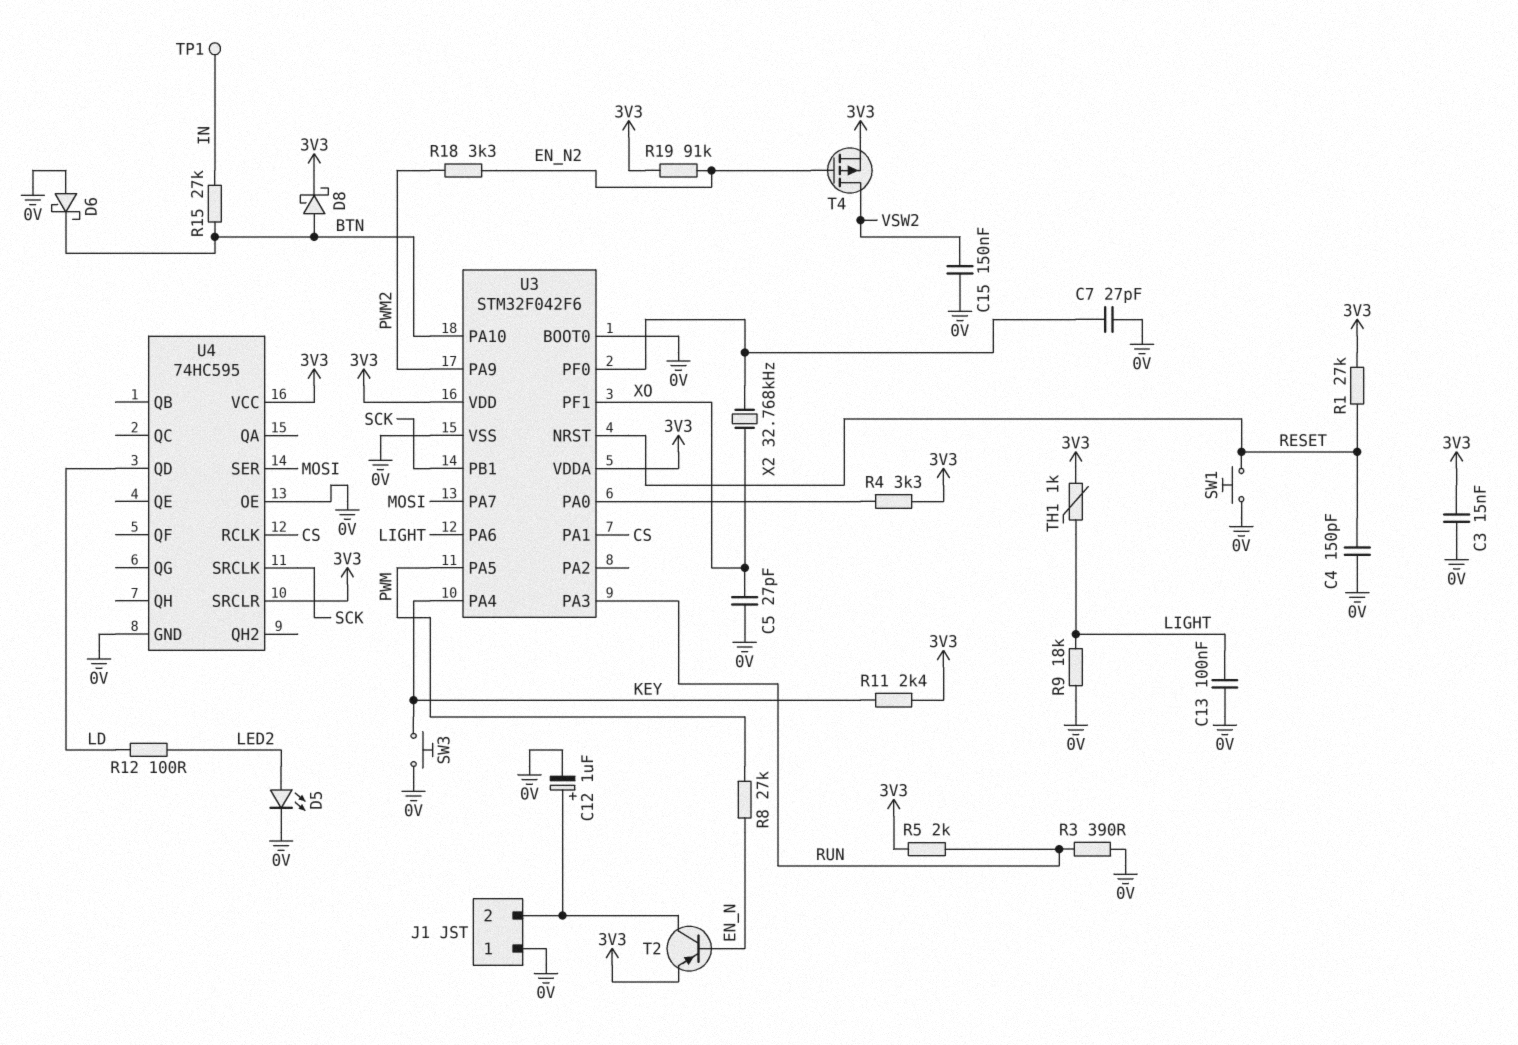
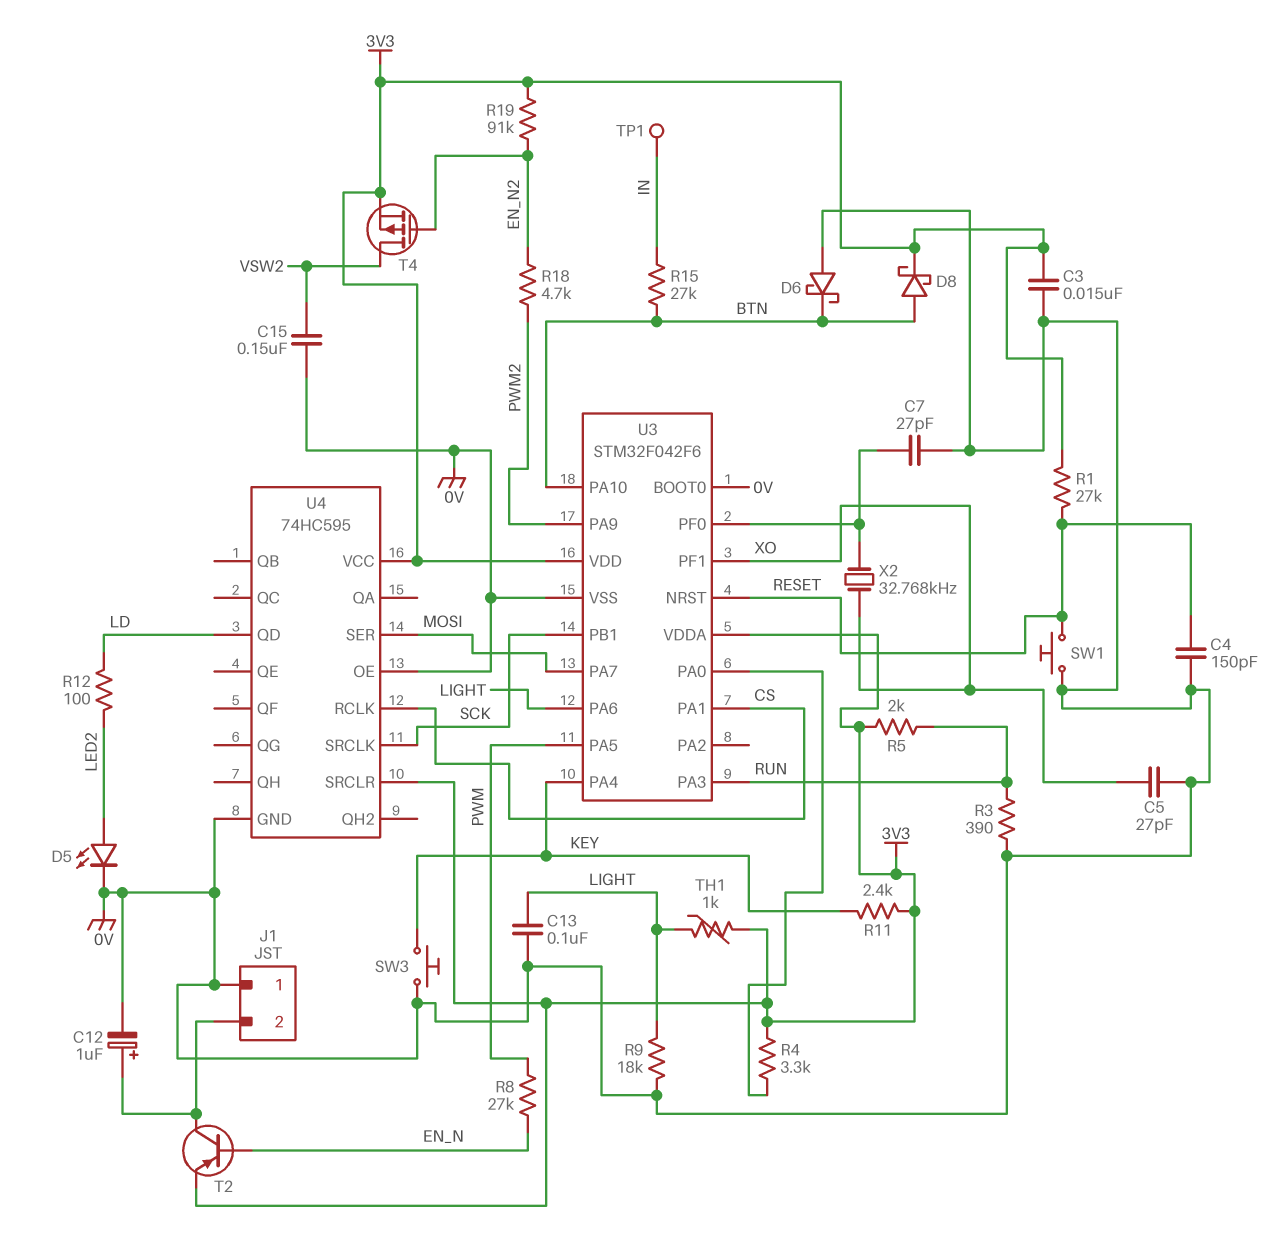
R18: 3.3k (EN_N2, PWM2) -> 4.7k (EN_N2, PWM2)

